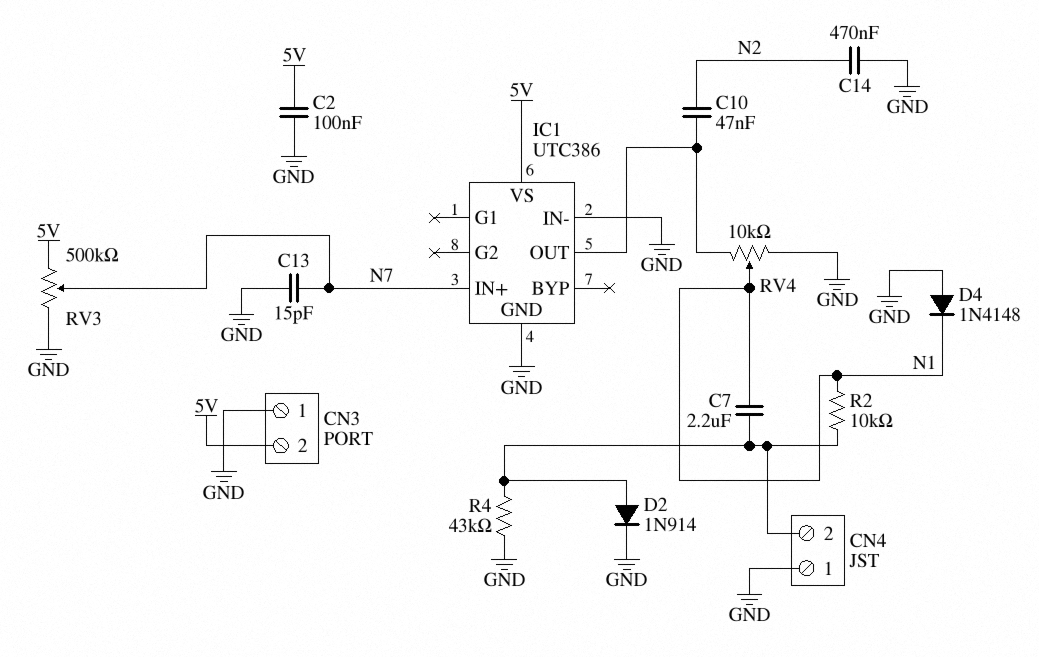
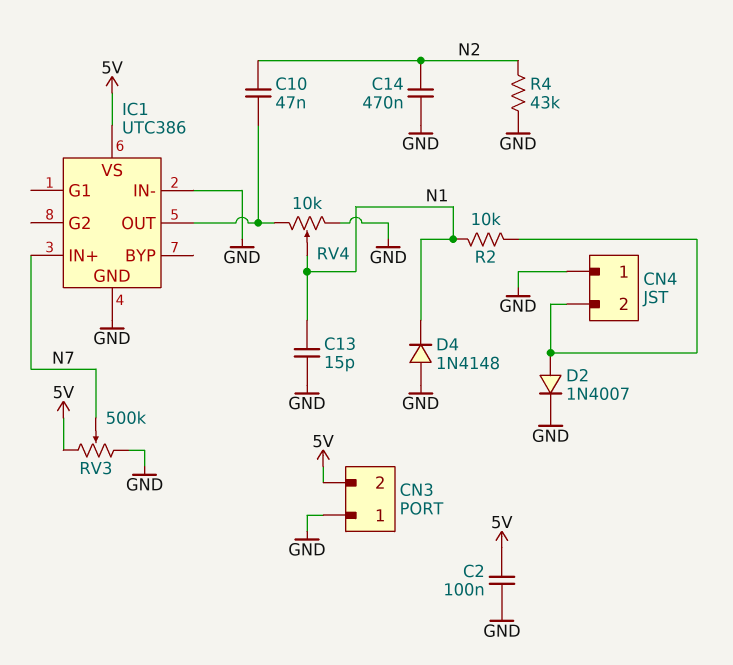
C7: 2.2uF (CN4/2, N1) -> none
C13: 15pF (GND, N7) -> 15pF (GND, N1)
D2: diode 1N914 (A CN4/2, K GND) -> diode 1N4007 (A CN4/2, K GND)
R4: 43k (CN4/2, GND) -> 43k (GND, N2)

